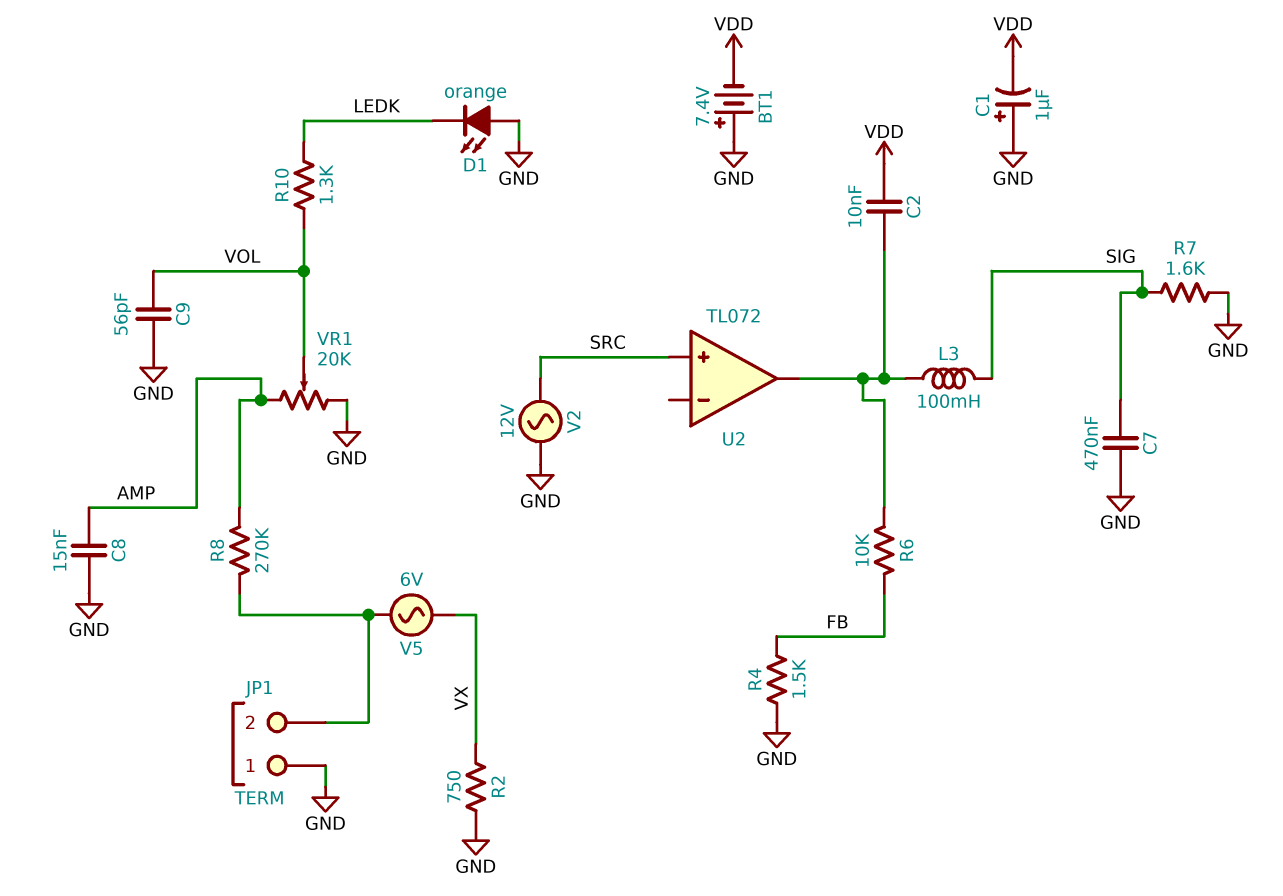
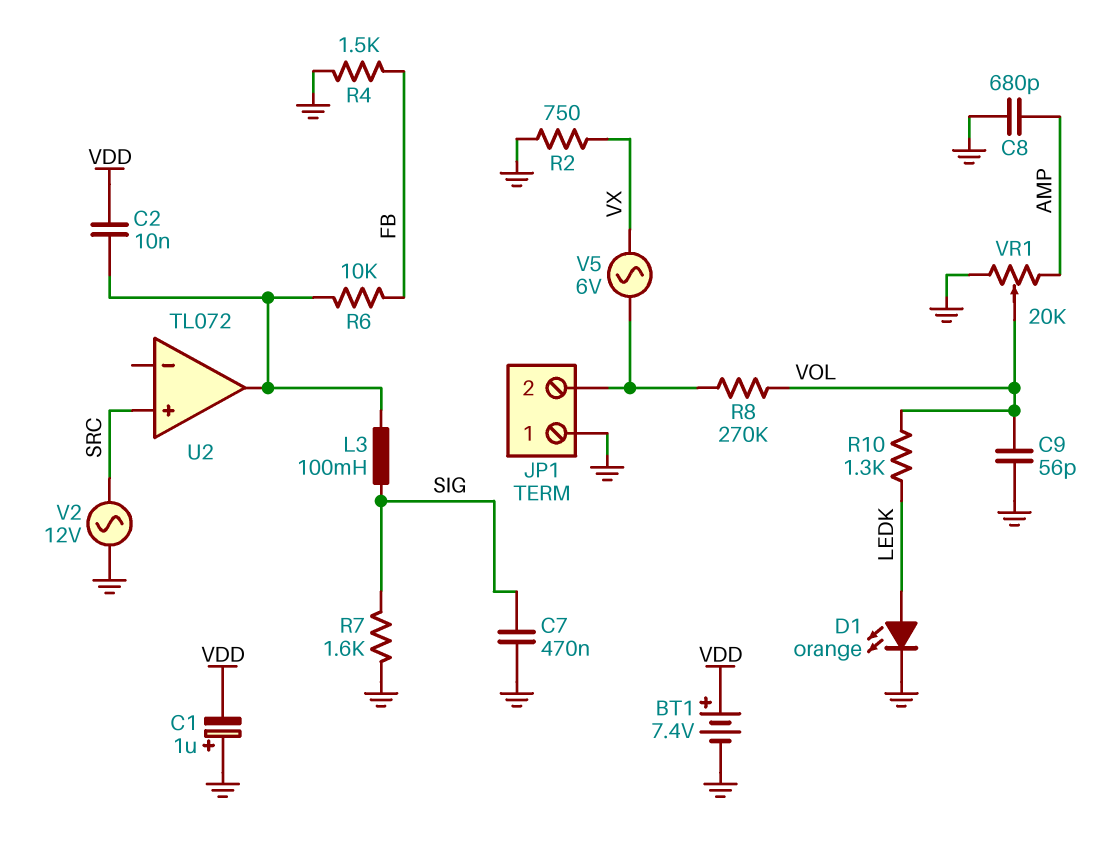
BT1: 7.4V (plus GND, minus VDD) -> 7.4V (plus VDD, minus GND)
C8: 15nF (AMP, GND) -> 680pF (AMP, GND)
D1: LED orange (A GND, K LEDK) -> LED orange (A LEDK, K GND)
R8: 270k (AMP, JP1/2) -> 270k (JP1/2, VOL)

